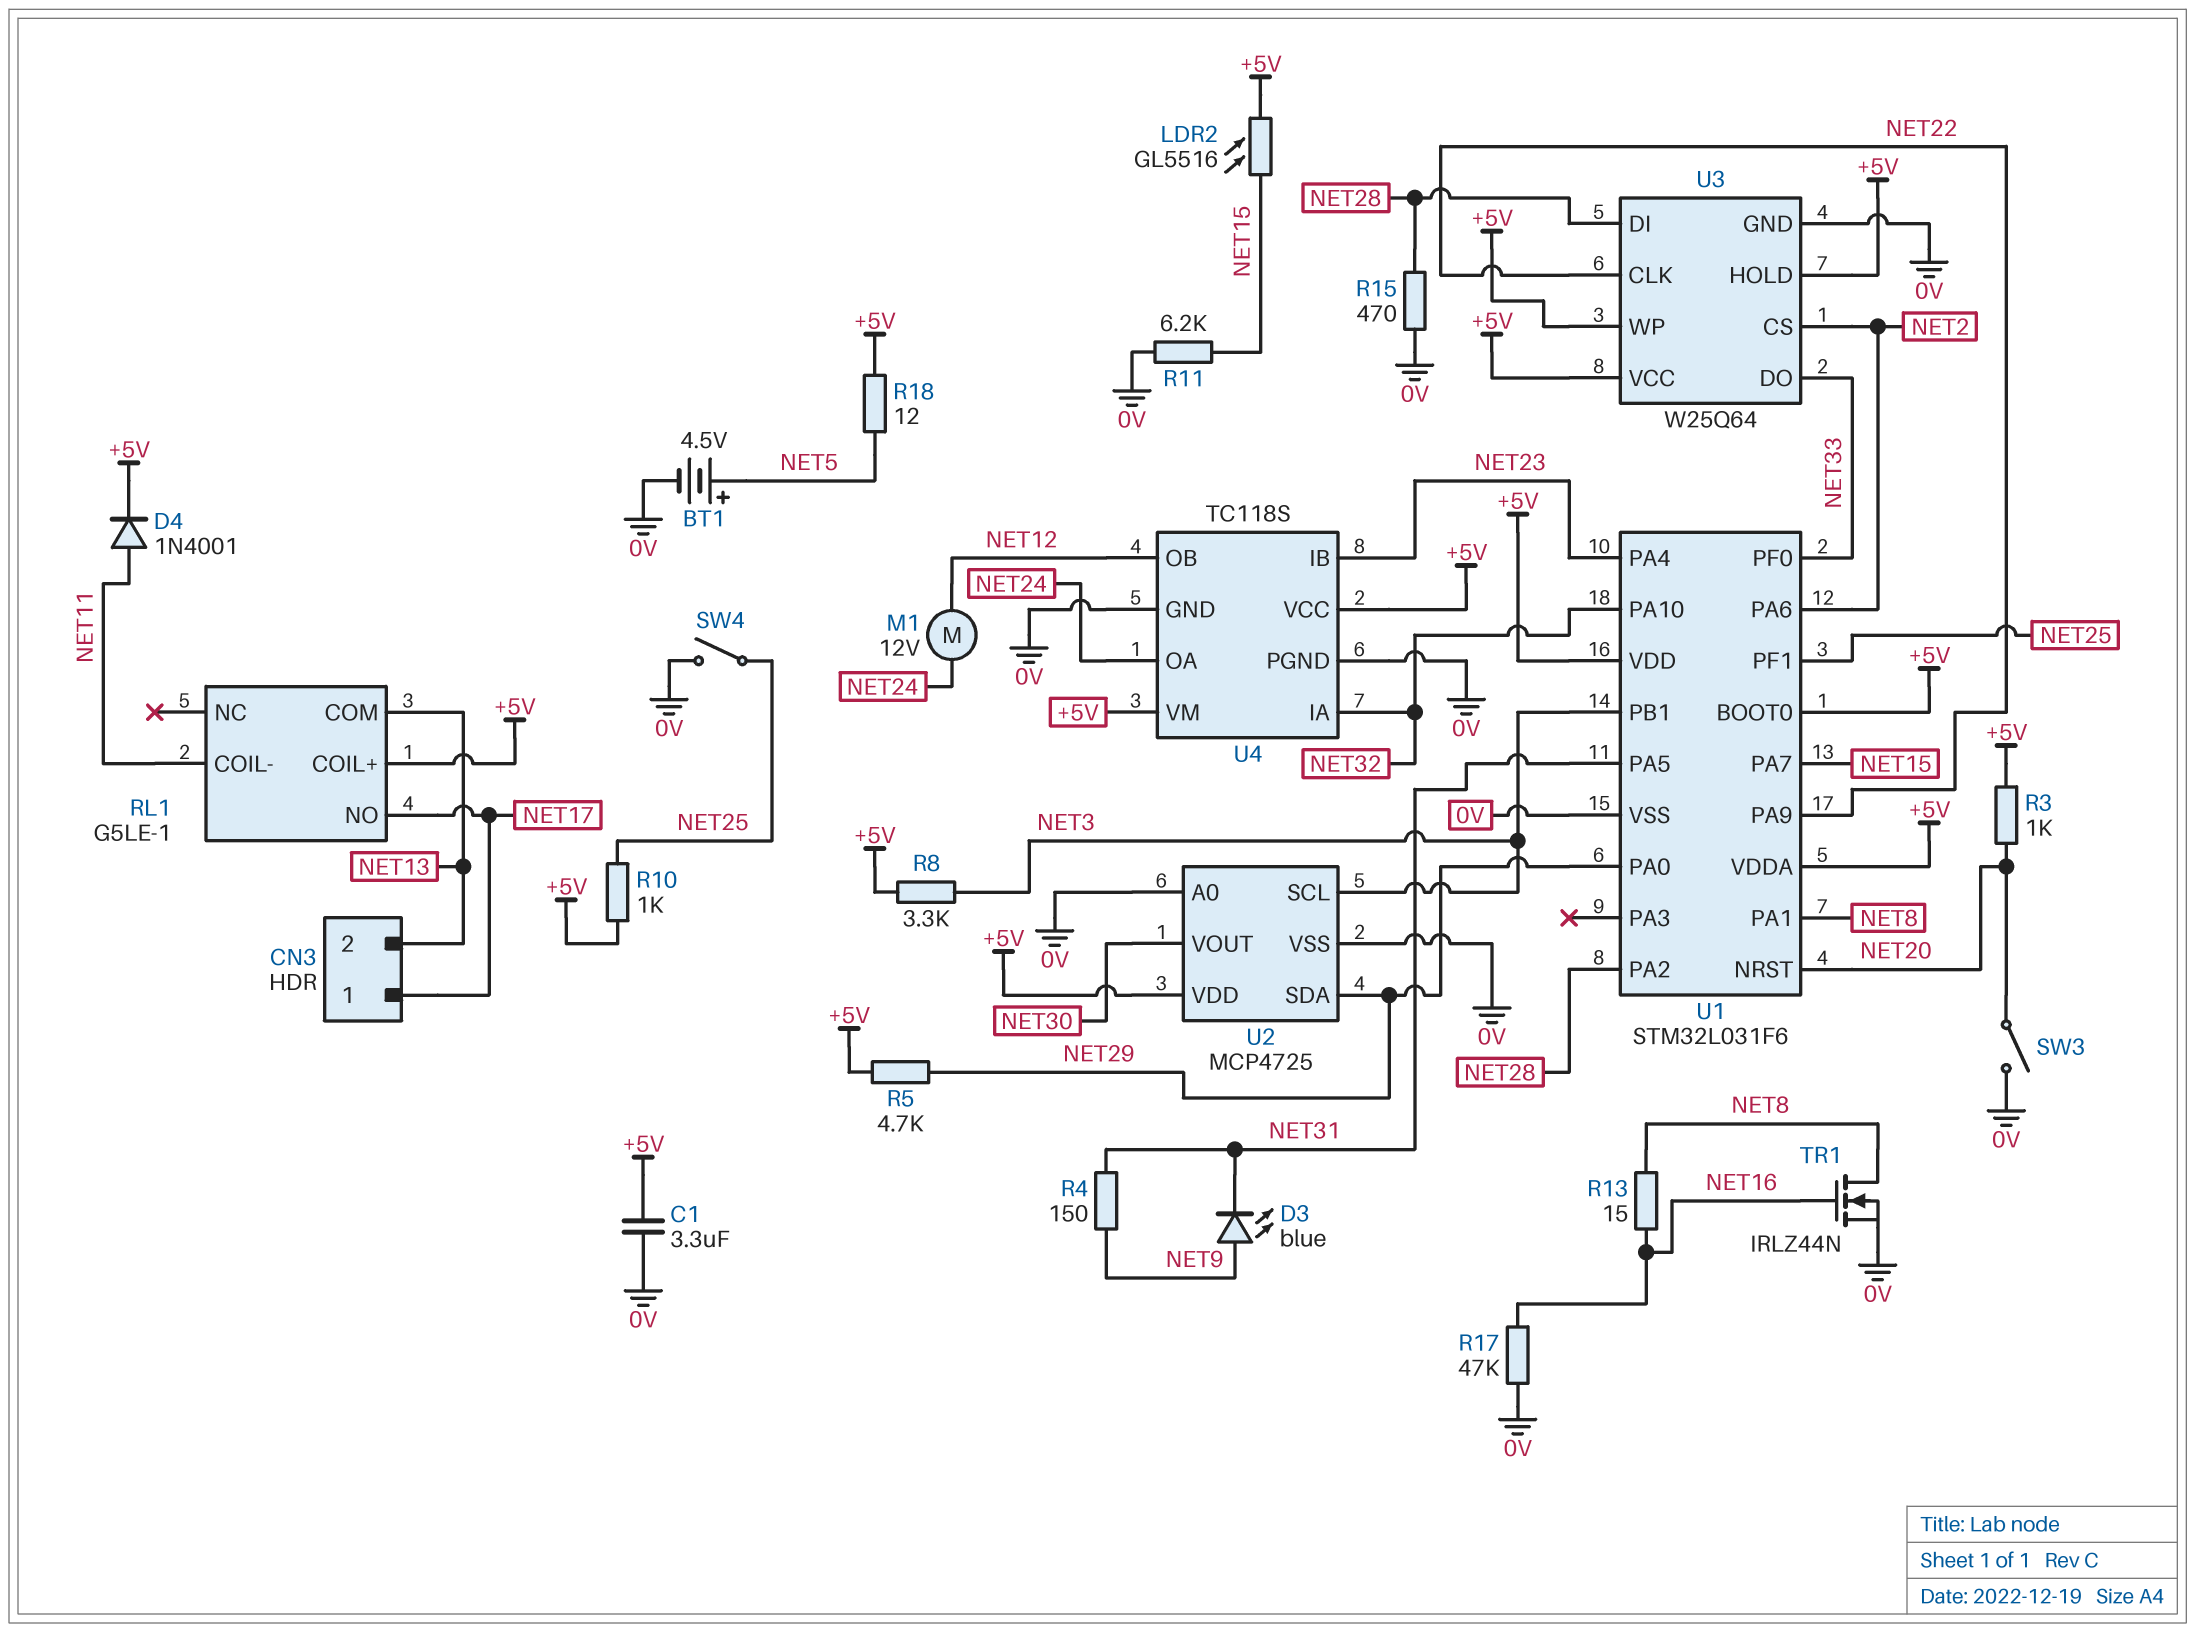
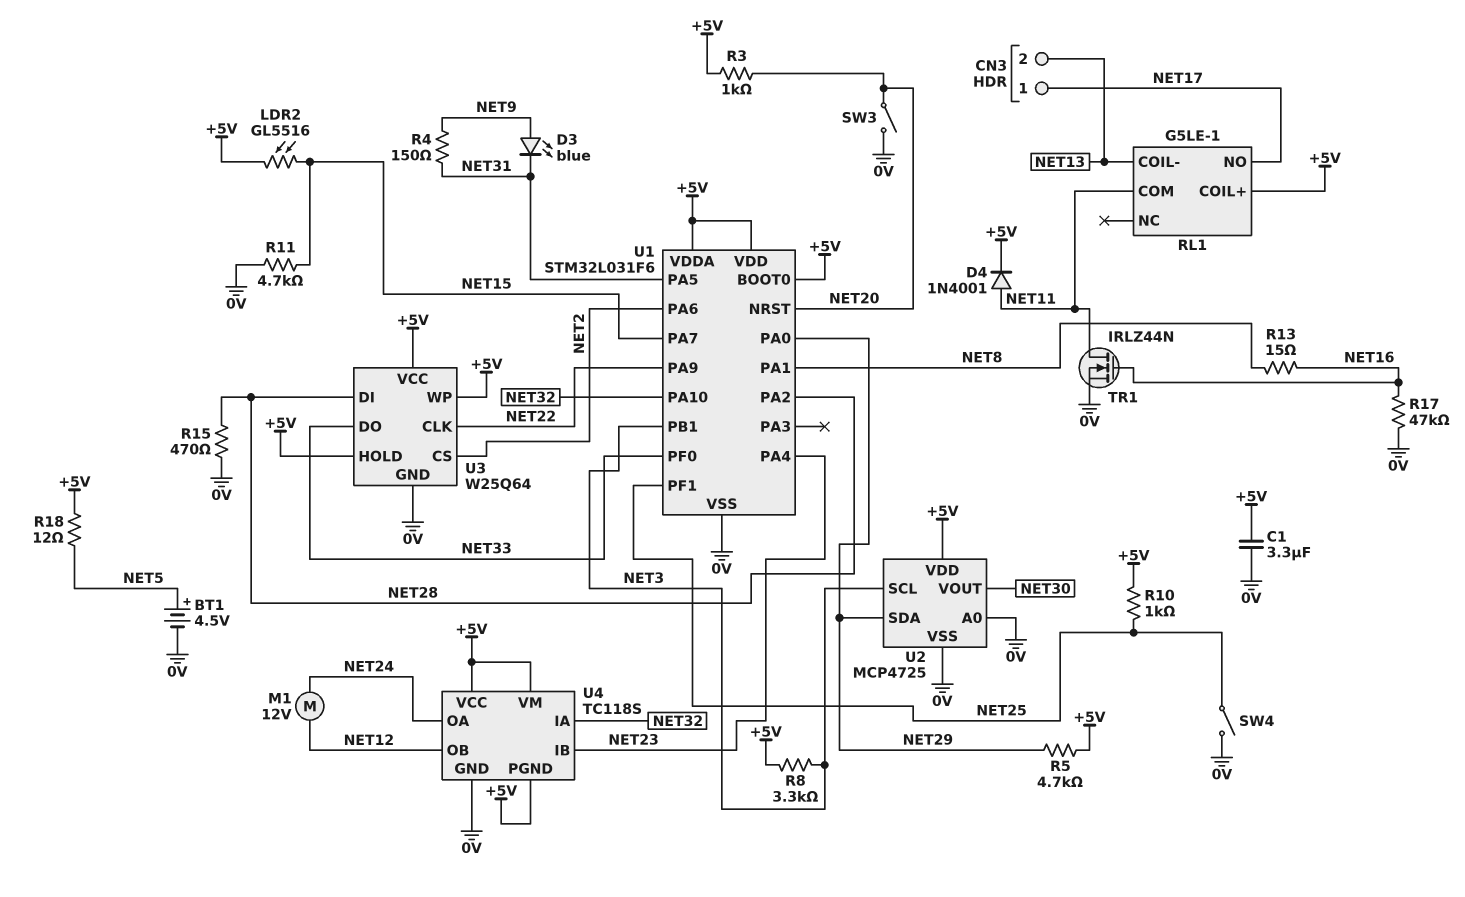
R11: 6.2k (0V, NET15) -> 4.7k (0V, NET15)
RL1 pin COIL-: NET11 -> NET13
RL1 pin COM: NET13 -> NET11
TR1: NMOS IRLZ44N (G NET16, D NET8, S 0V) -> NMOS IRLZ44N (G NET16, D NET11, S 0V)
U4 pin PGND: 0V -> +5V

